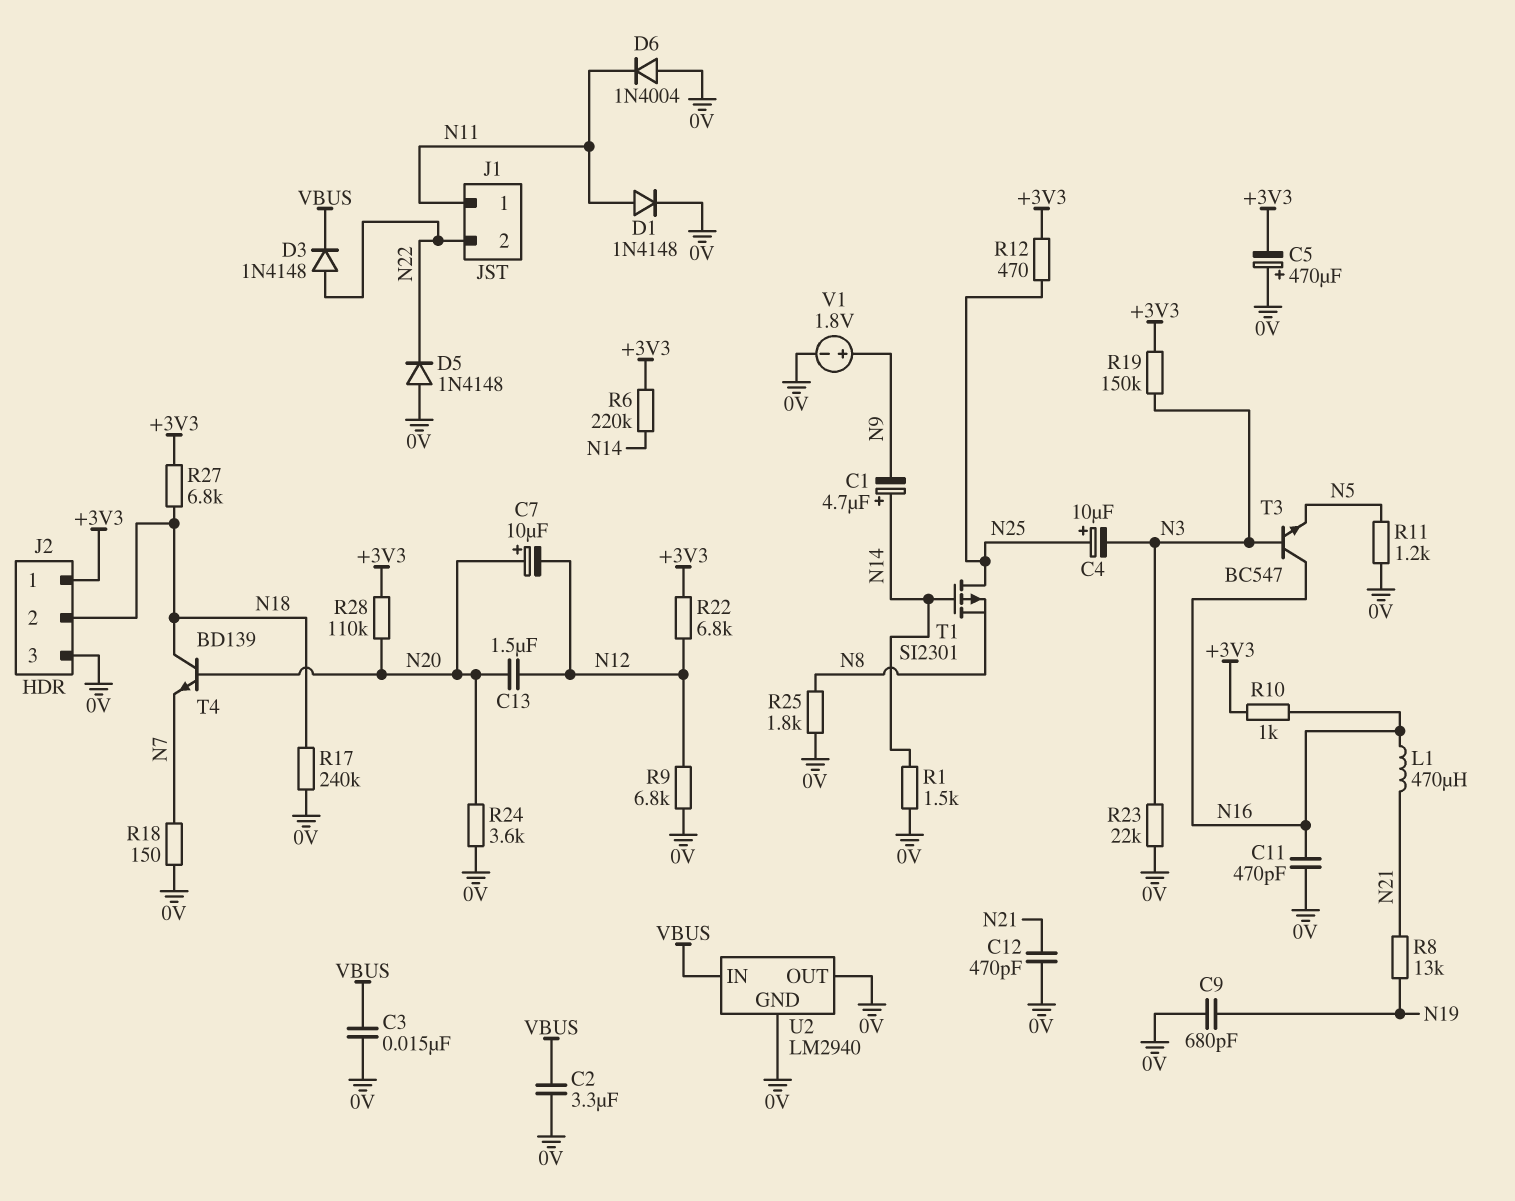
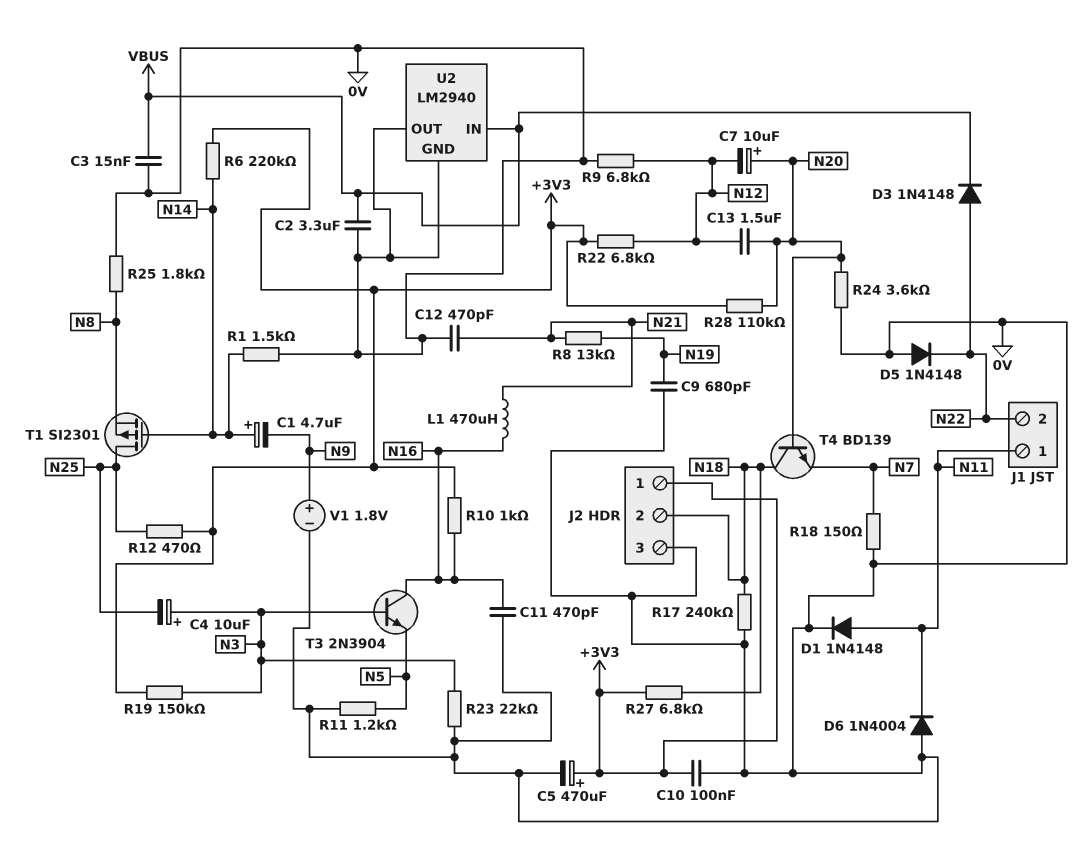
C4: 10uF (plus N25, minus N3) -> 10uF (plus N3, minus N25)
C5: 470uF (plus 0V, minus +3V3) -> 470uF (plus +3V3, minus 0V)
C10: none -> 100nF (+3V3, 0V)
T3: NPN BC547 (B N3, C N16, E N5) -> NPN 2N3904 (B N3, C N16, E N5)

